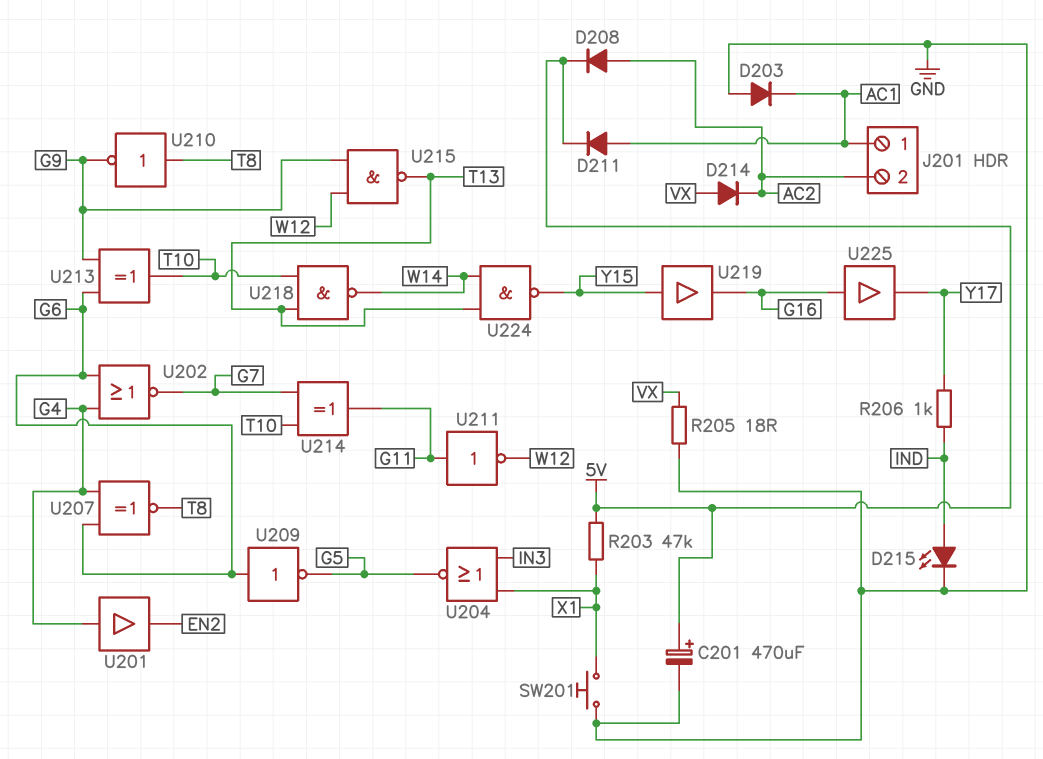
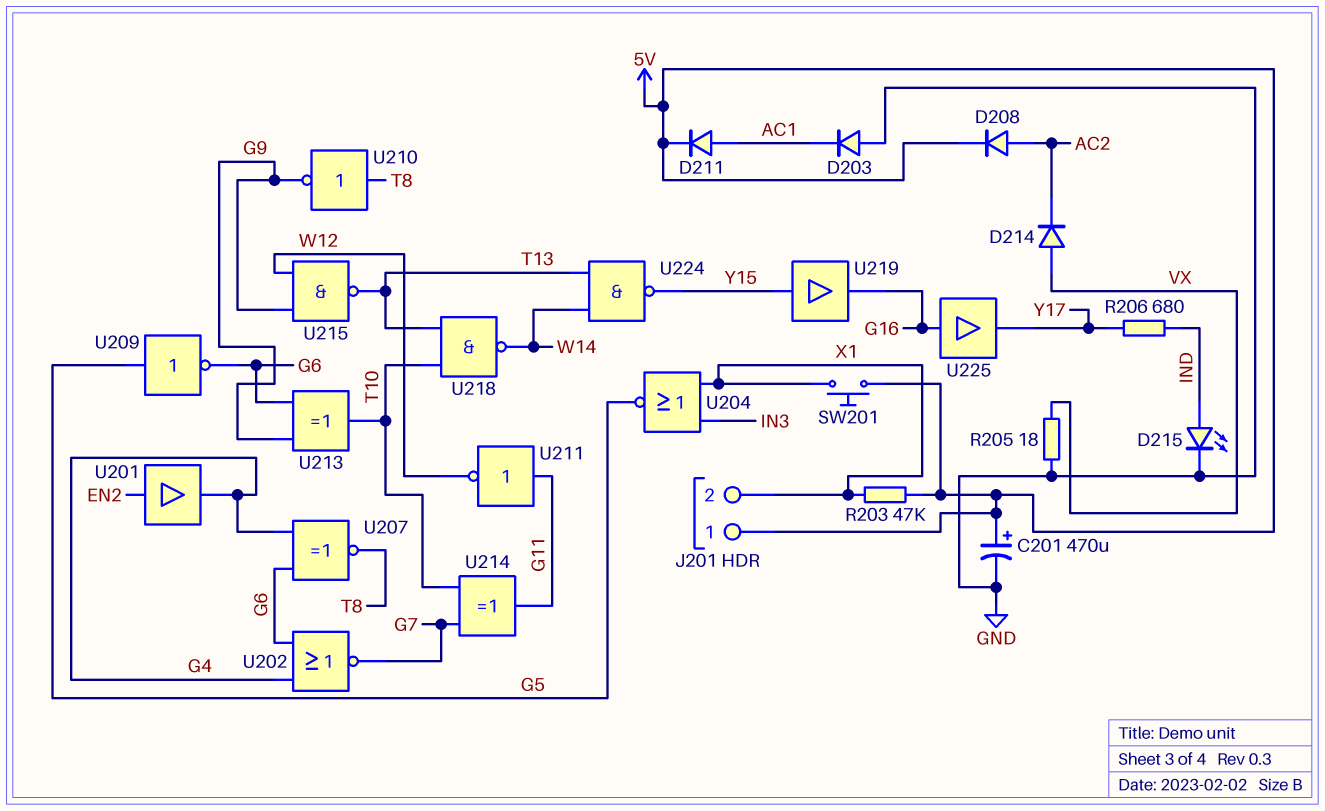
J201 pin 1: AC1 -> 5V
J201 pin 2: AC2 -> X1
R206: 1k (IND, Y17) -> 680 (IND, Y17)
SW201: button (GND, X1) -> button (5V, X1)
U201: buffer (in G4, out EN2) -> buffer (in EN2, out G4)
U209: NOT (in G6, out G5) -> NOT (in G5, out G6)

